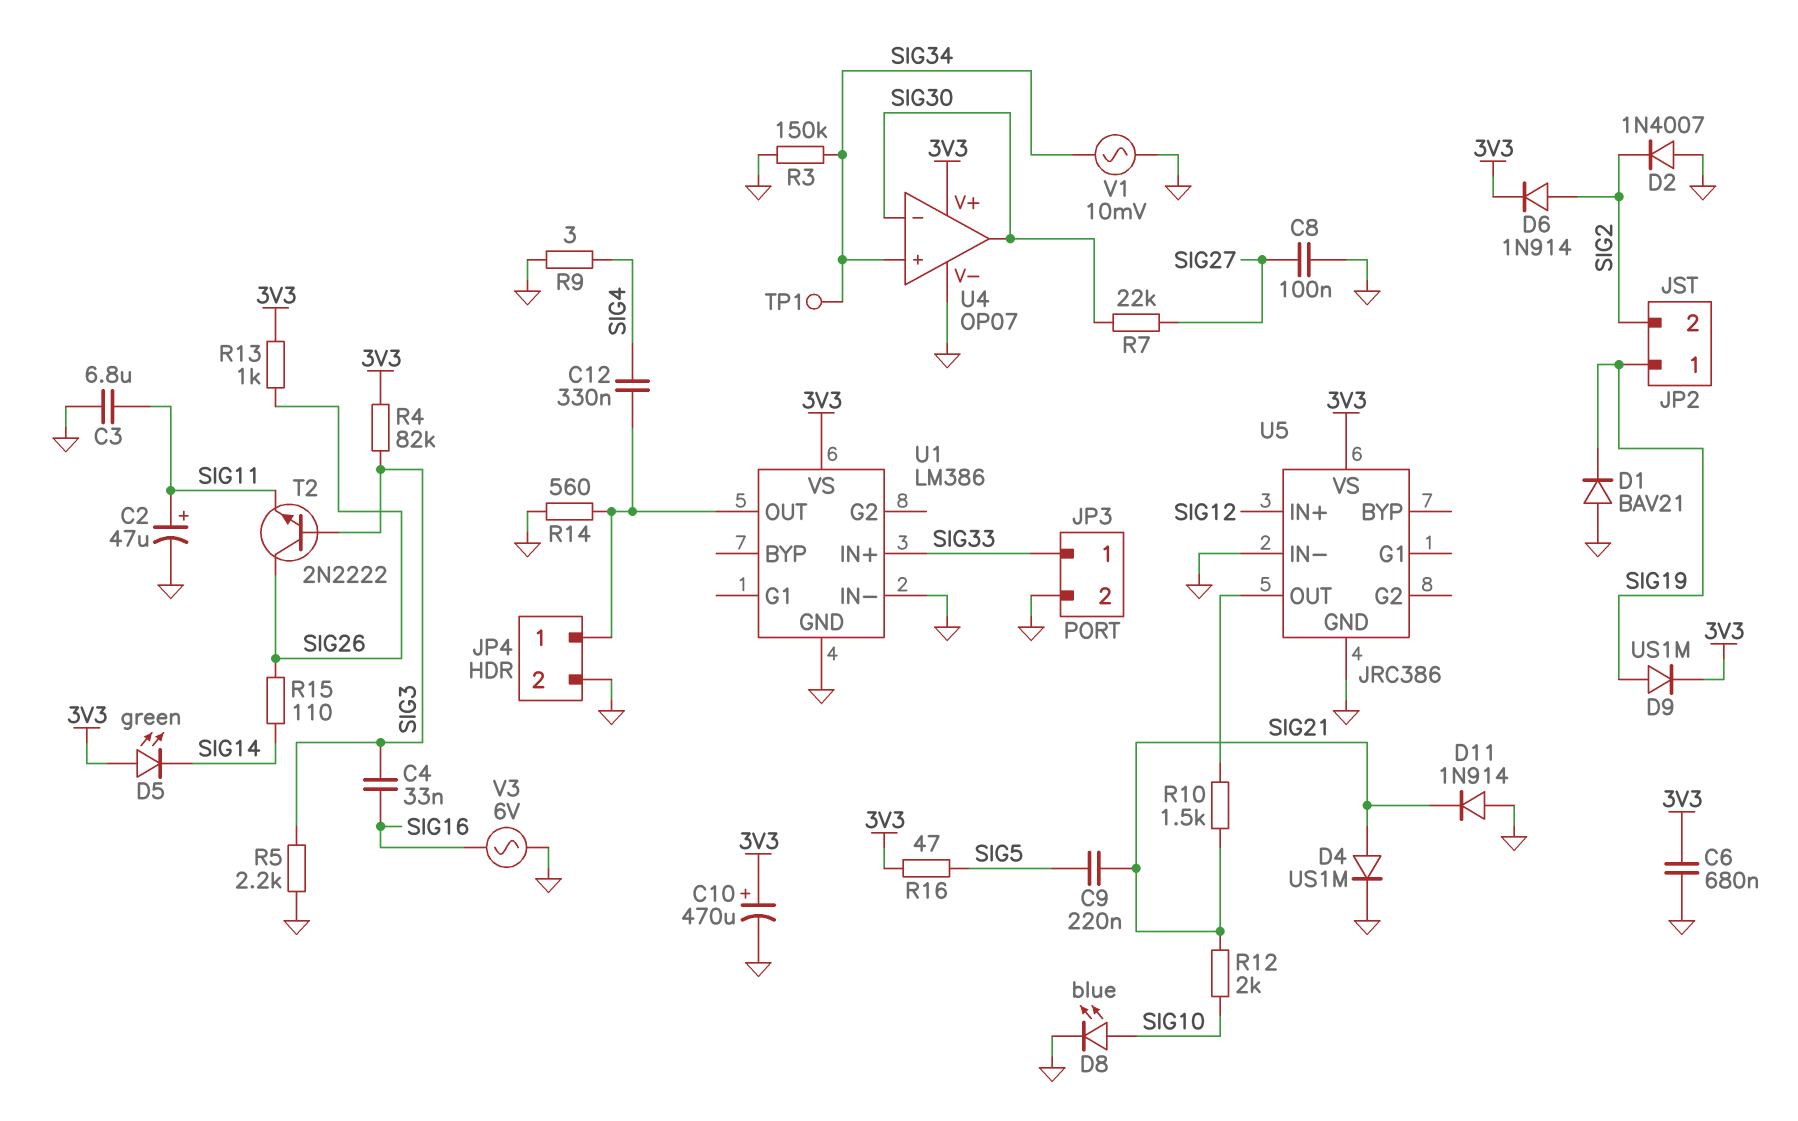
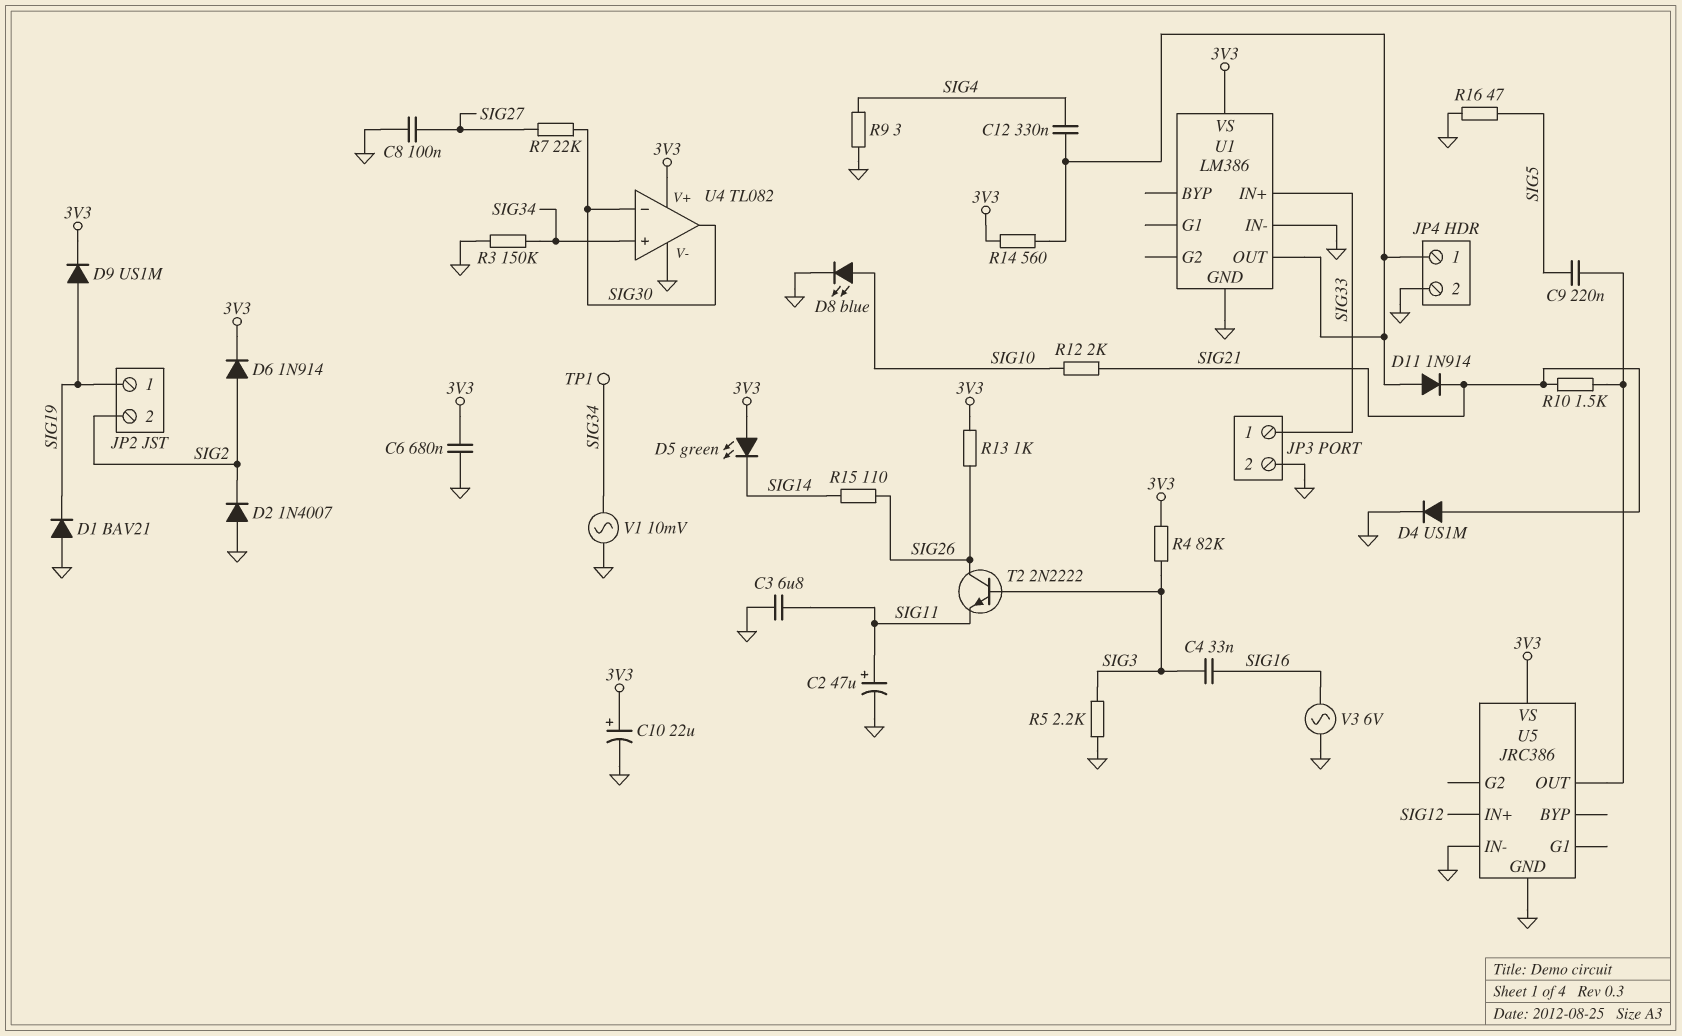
C9: 220nF (SIG5, SIG21) -> 220nF (SIG5, U5/OUT)
C10: 470uF (plus 3V3, minus GND) -> 22uF (plus 3V3, minus GND)
D11: diode 1N914 (A GND, K SIG21) -> diode 1N914 (A JP4/1, K SIG21)
R14: 560 (GND, JP4/1) -> 560 (3V3, JP4/1)
R16: 47 (3V3, SIG5) -> 47 (GND, SIG5)
U4: OP07 -> TL082

